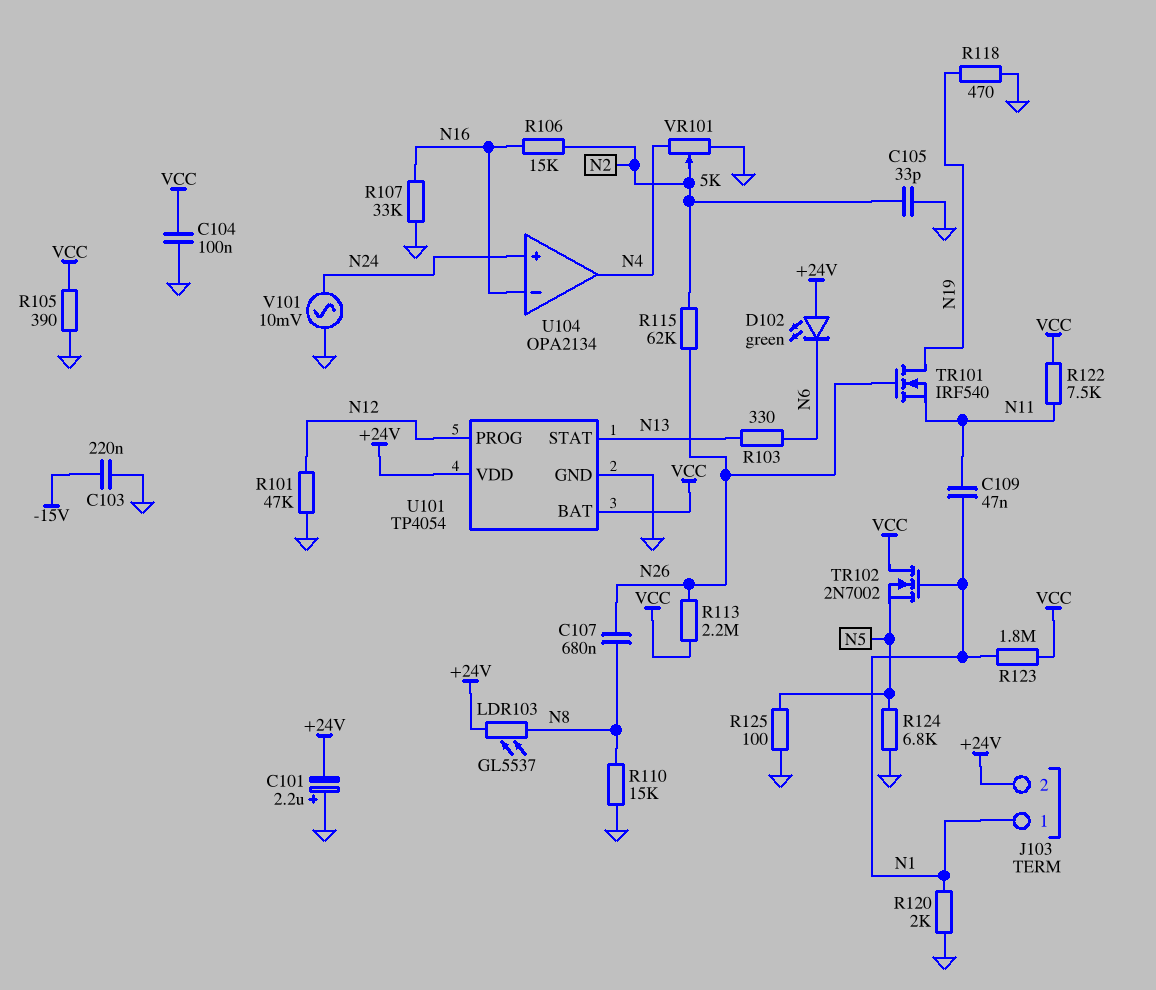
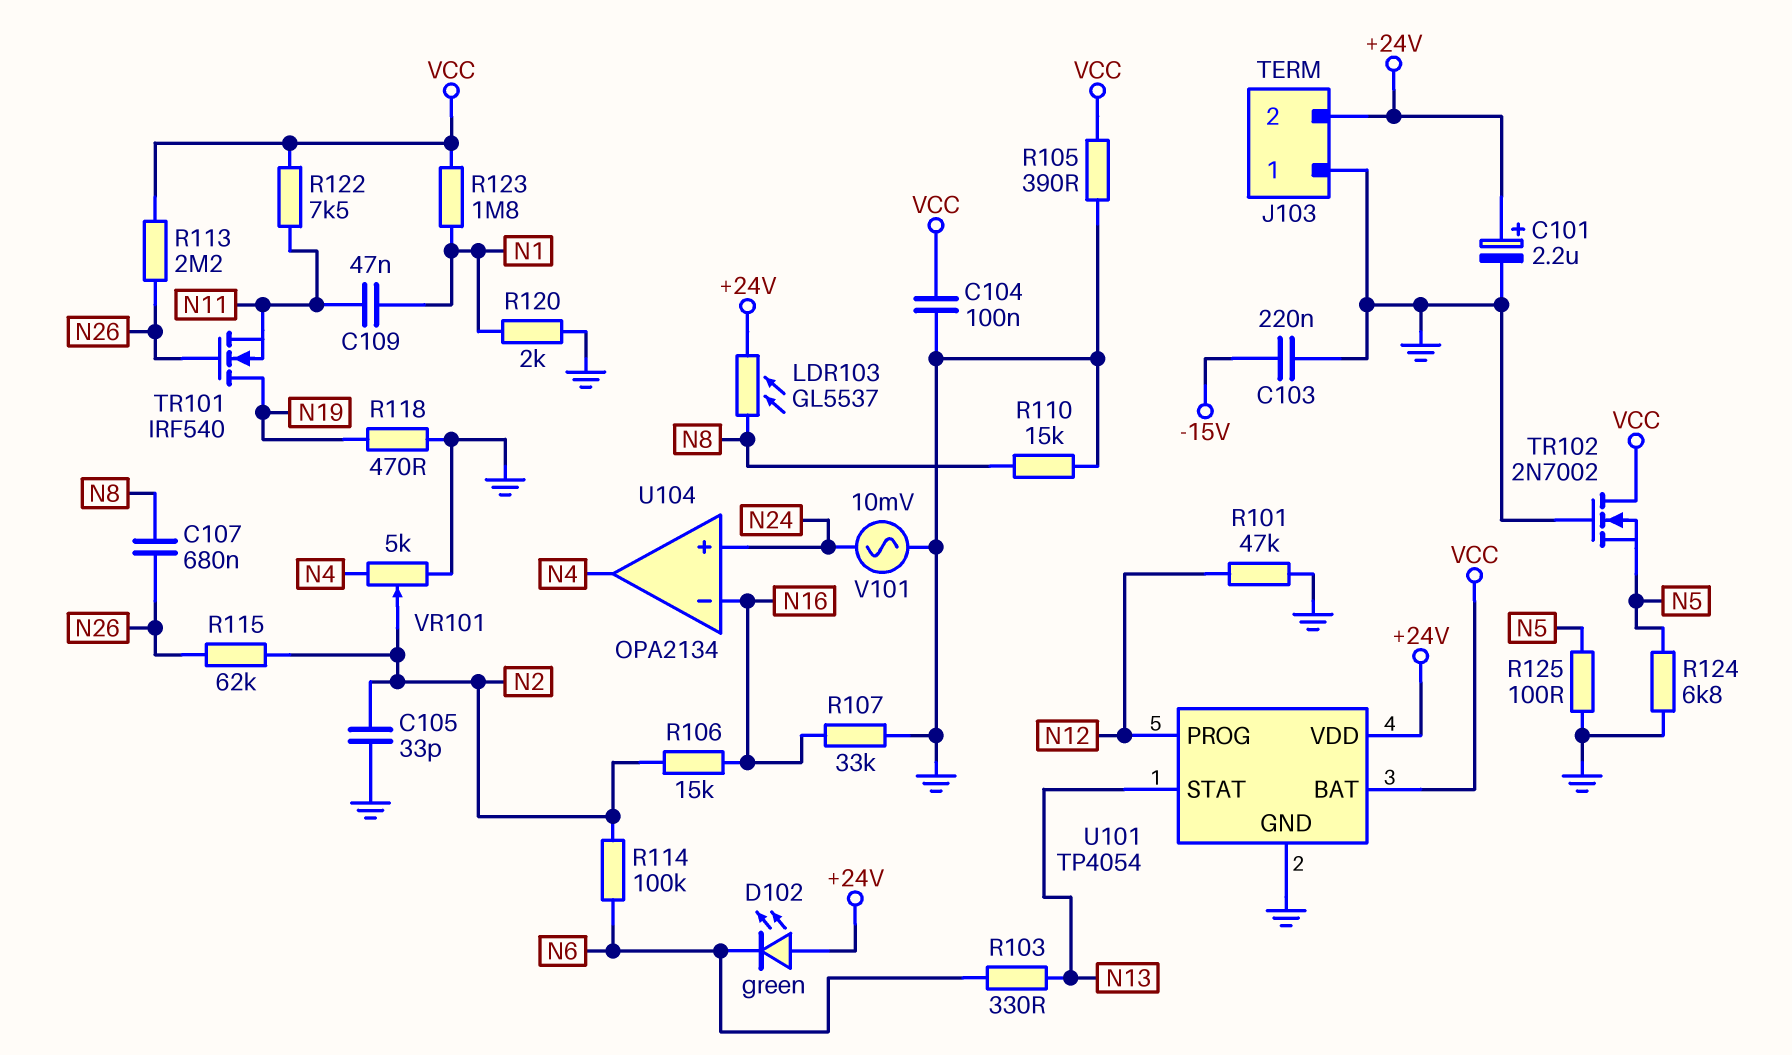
C101: 2.2uF (plus GND, minus +24V) -> 2.2uF (plus +24V, minus GND)
J103 pin 1: N1 -> GND
R114: none -> 100k (N2, N6)
TR102: NMOS 2N7002 (G N1, D VCC, S N5) -> NMOS 2N7002 (G GND, D VCC, S N5)

